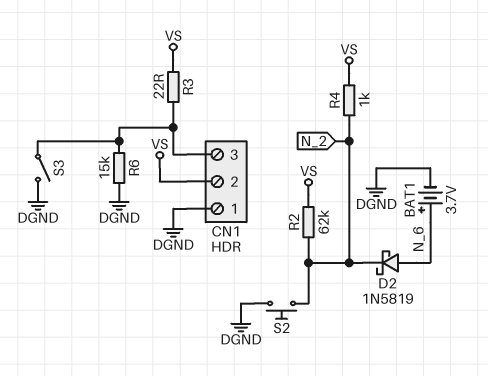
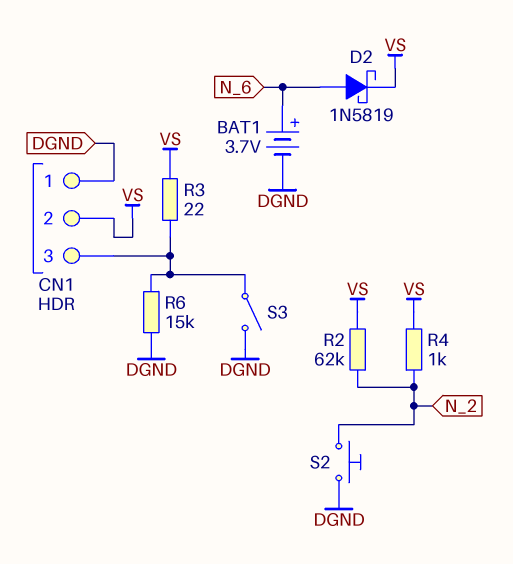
D2: schottky 1N5819 (A N_6, K N_2) -> schottky 1N5819 (A N_6, K VS)

